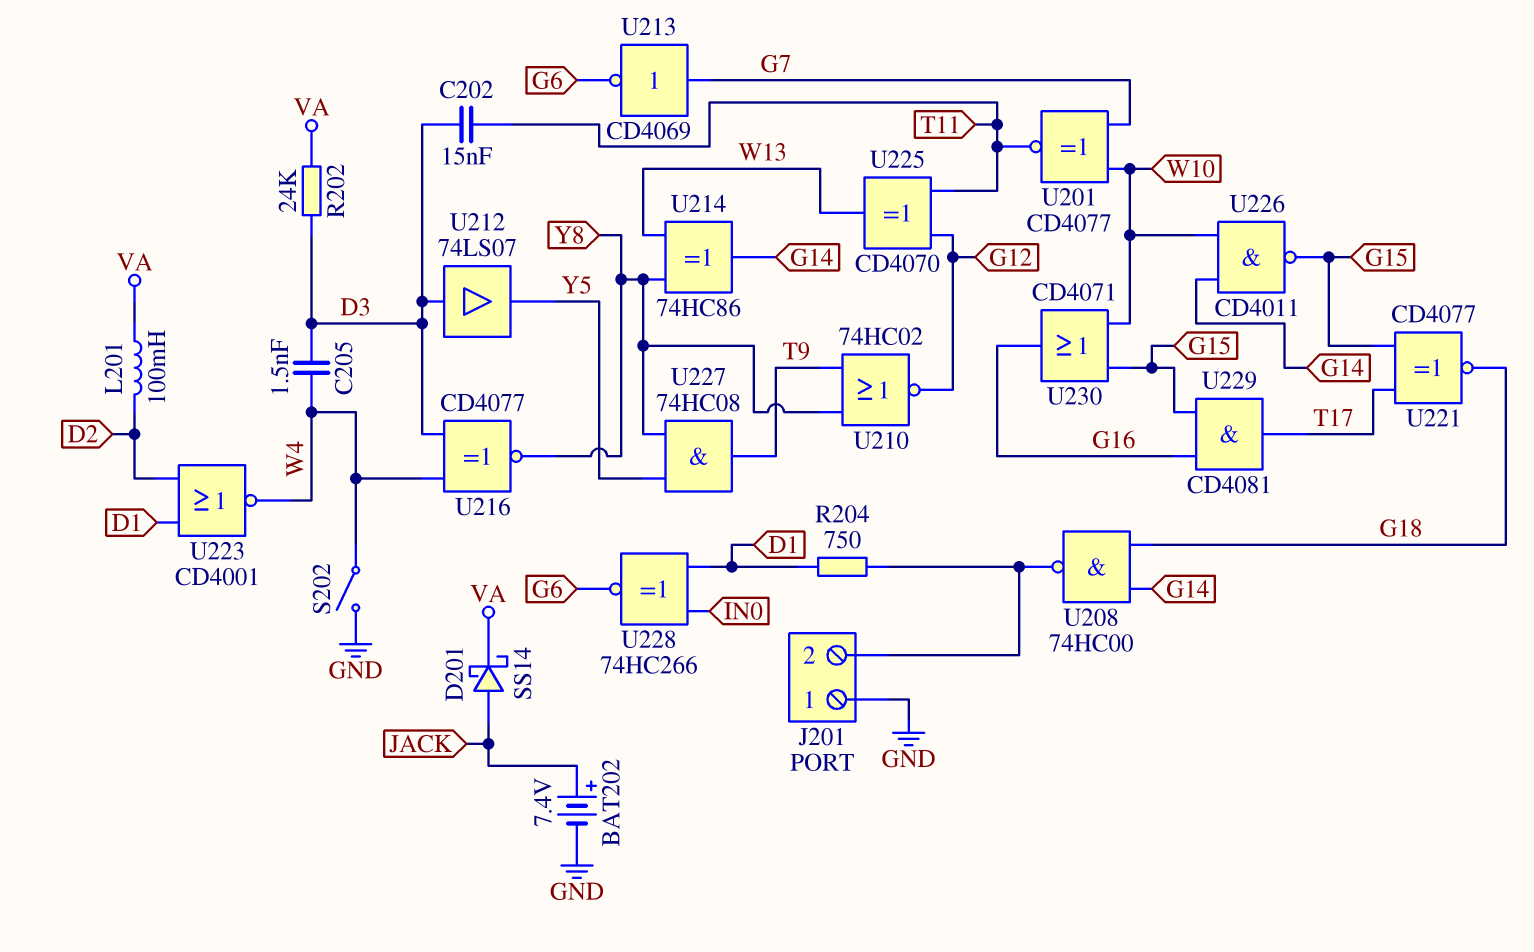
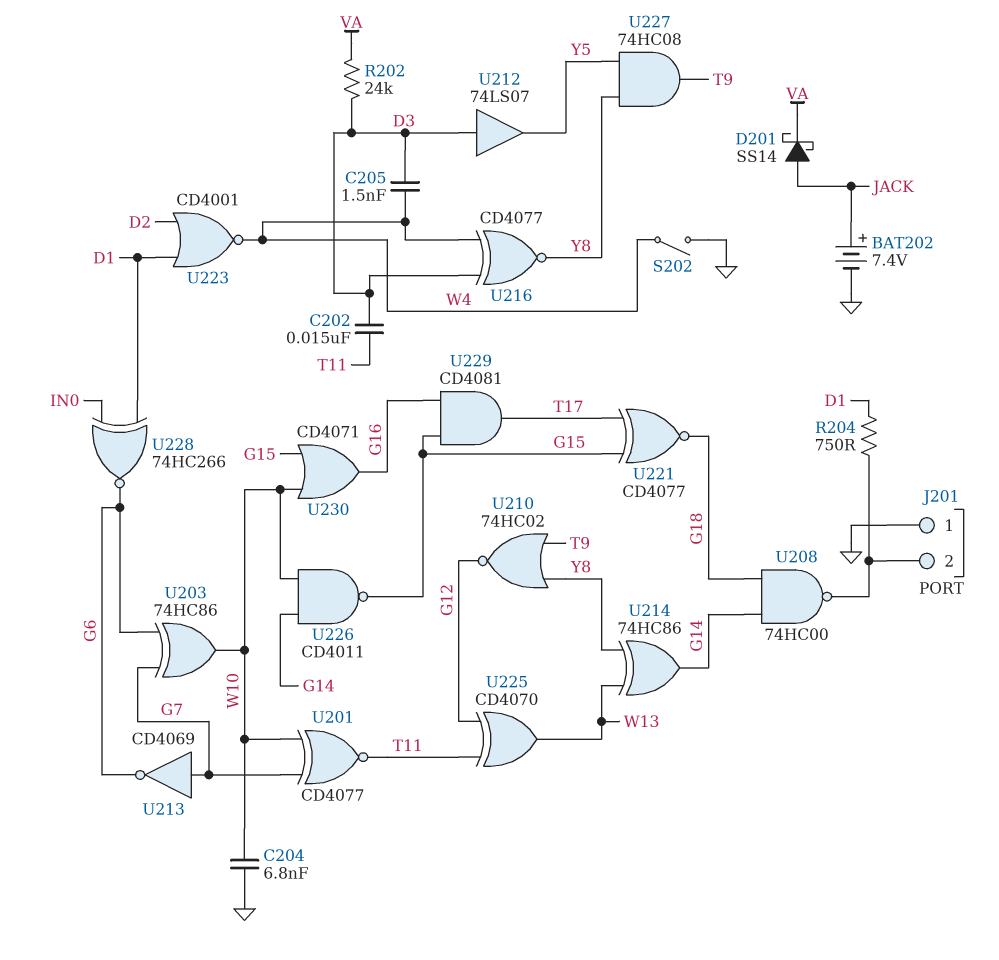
C204: none -> 6.8nF (GND, W10)
L201: 100mH (D2, VA) -> none
U203: none -> XOR 74HC86 (in G6, in G7, out W10)

